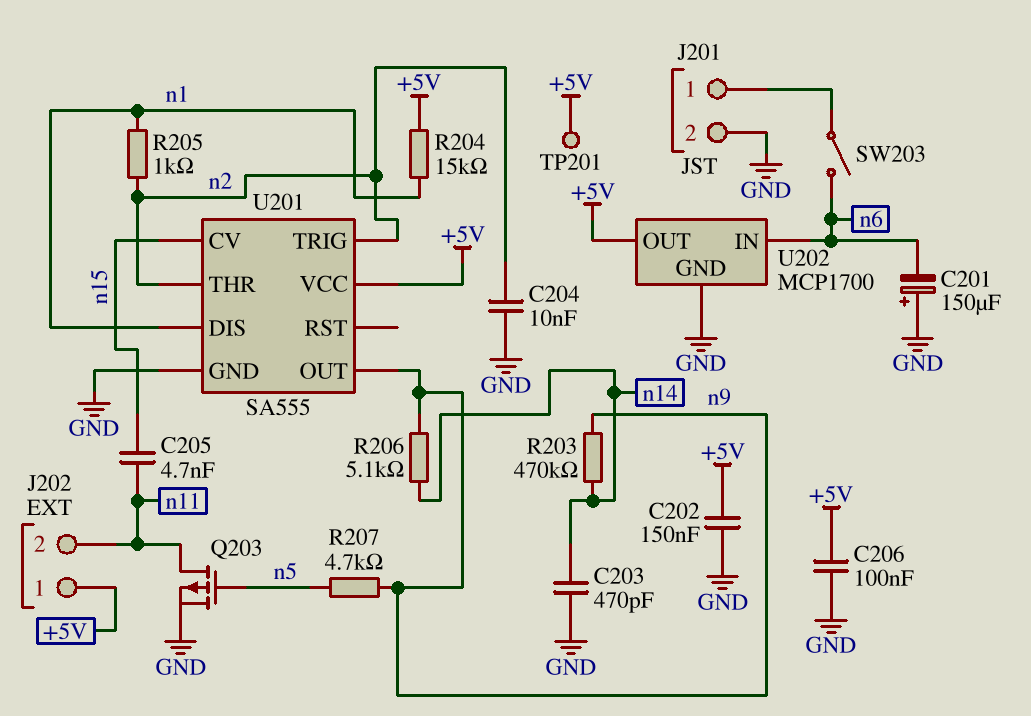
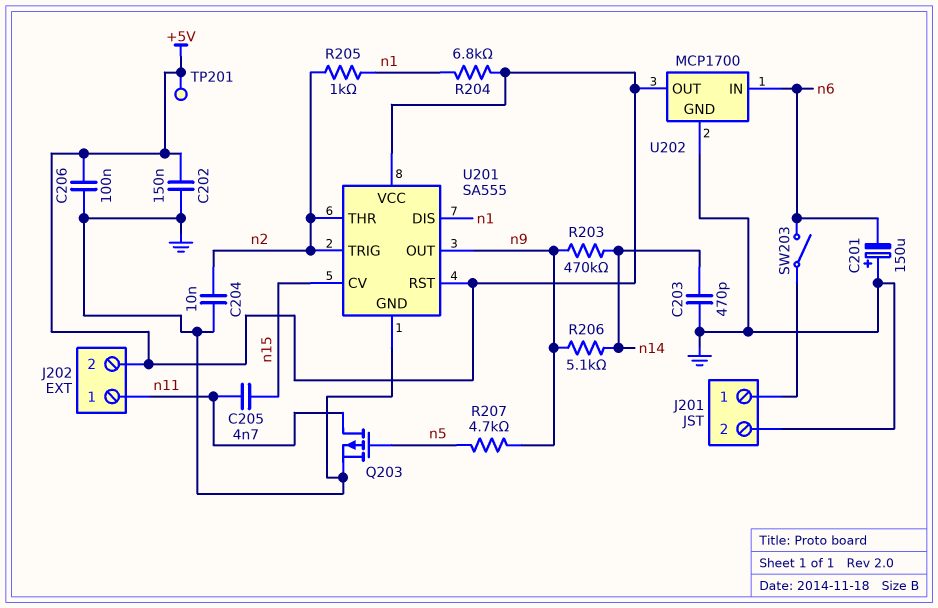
J202 pin 1: +5V -> n11
J202 pin 2: n11 -> +5V
R204: 15k (+5V, n1) -> 6.8k (+5V, n1)
U201 pin RST: none -> +5V

